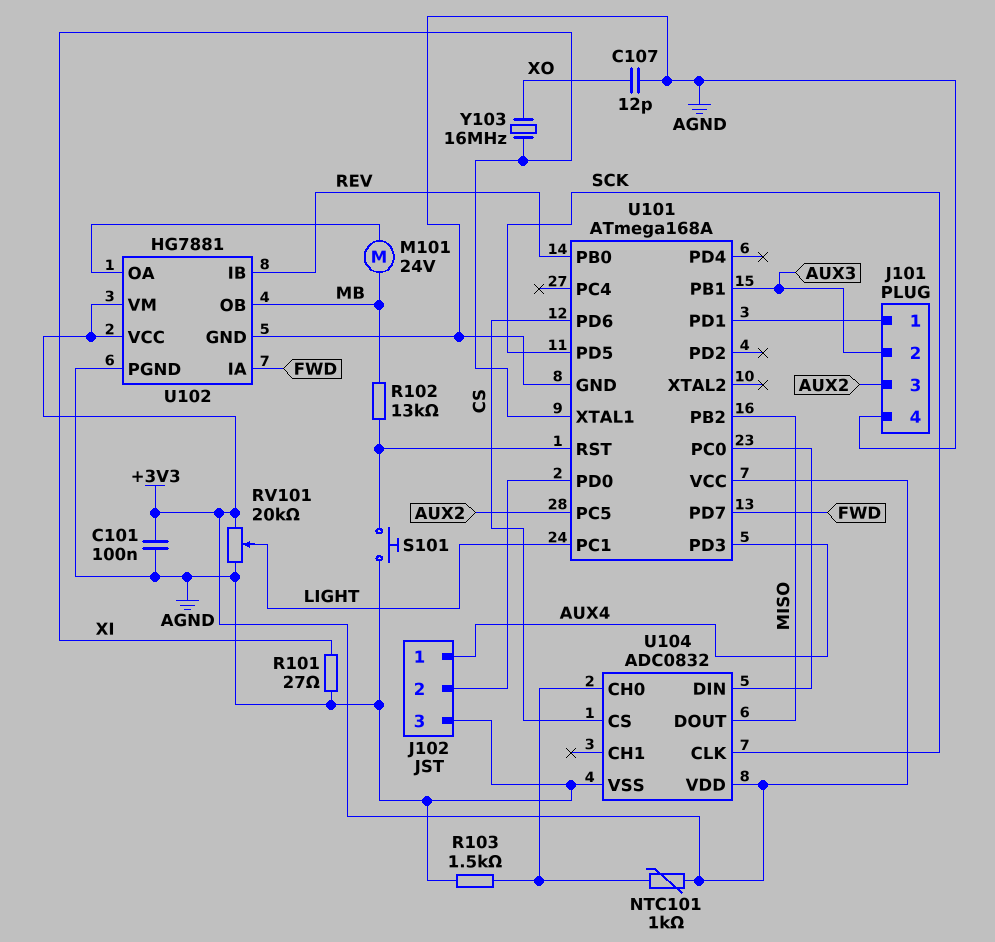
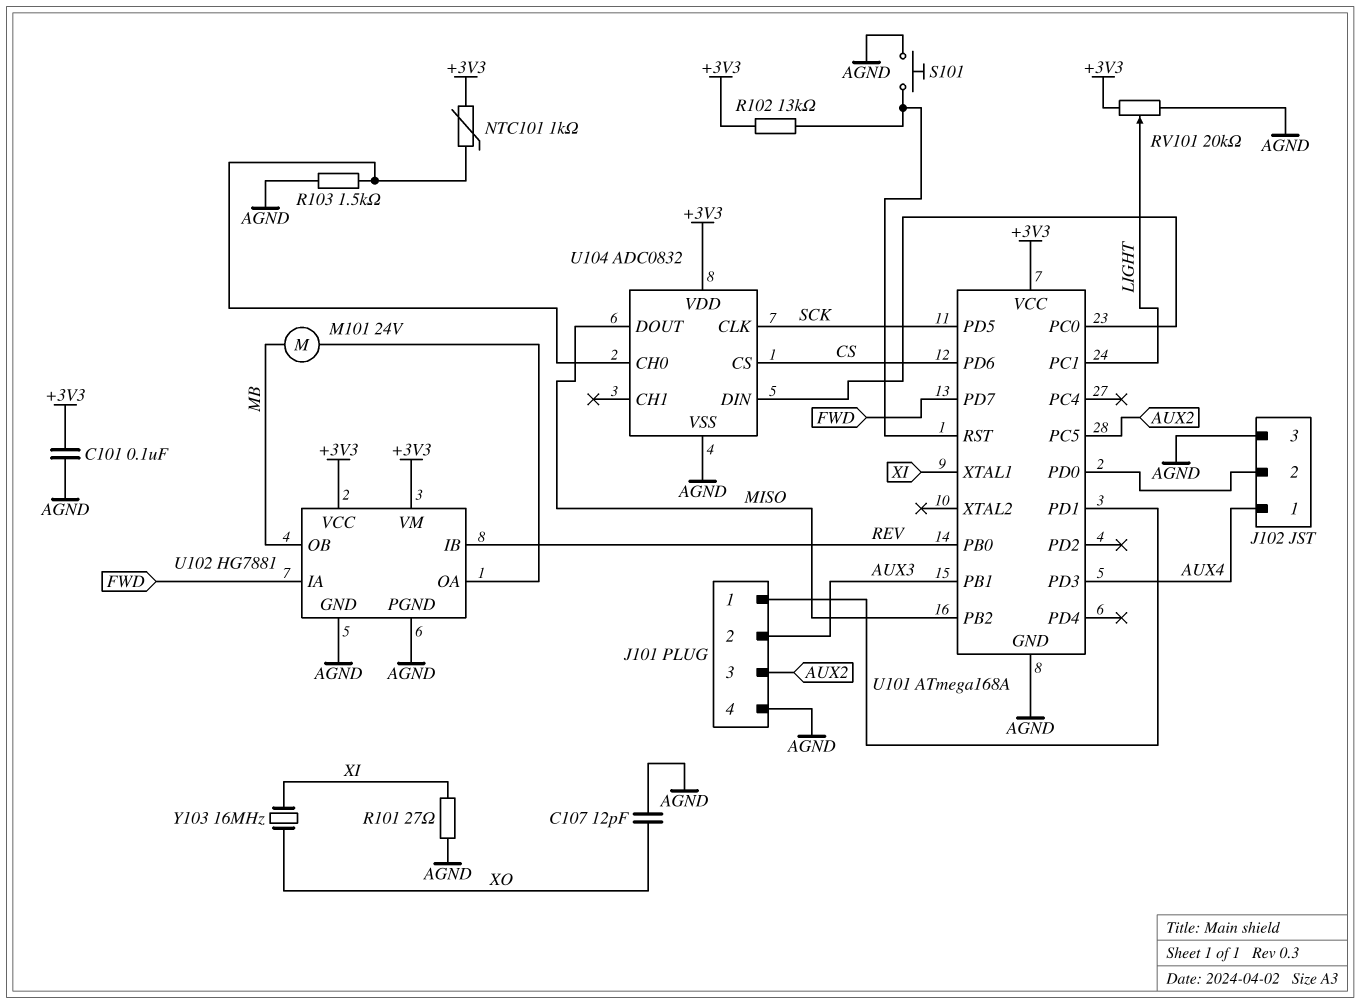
R102: 13k (MB, U101/RST) -> 13k (+3V3, U101/RST)

